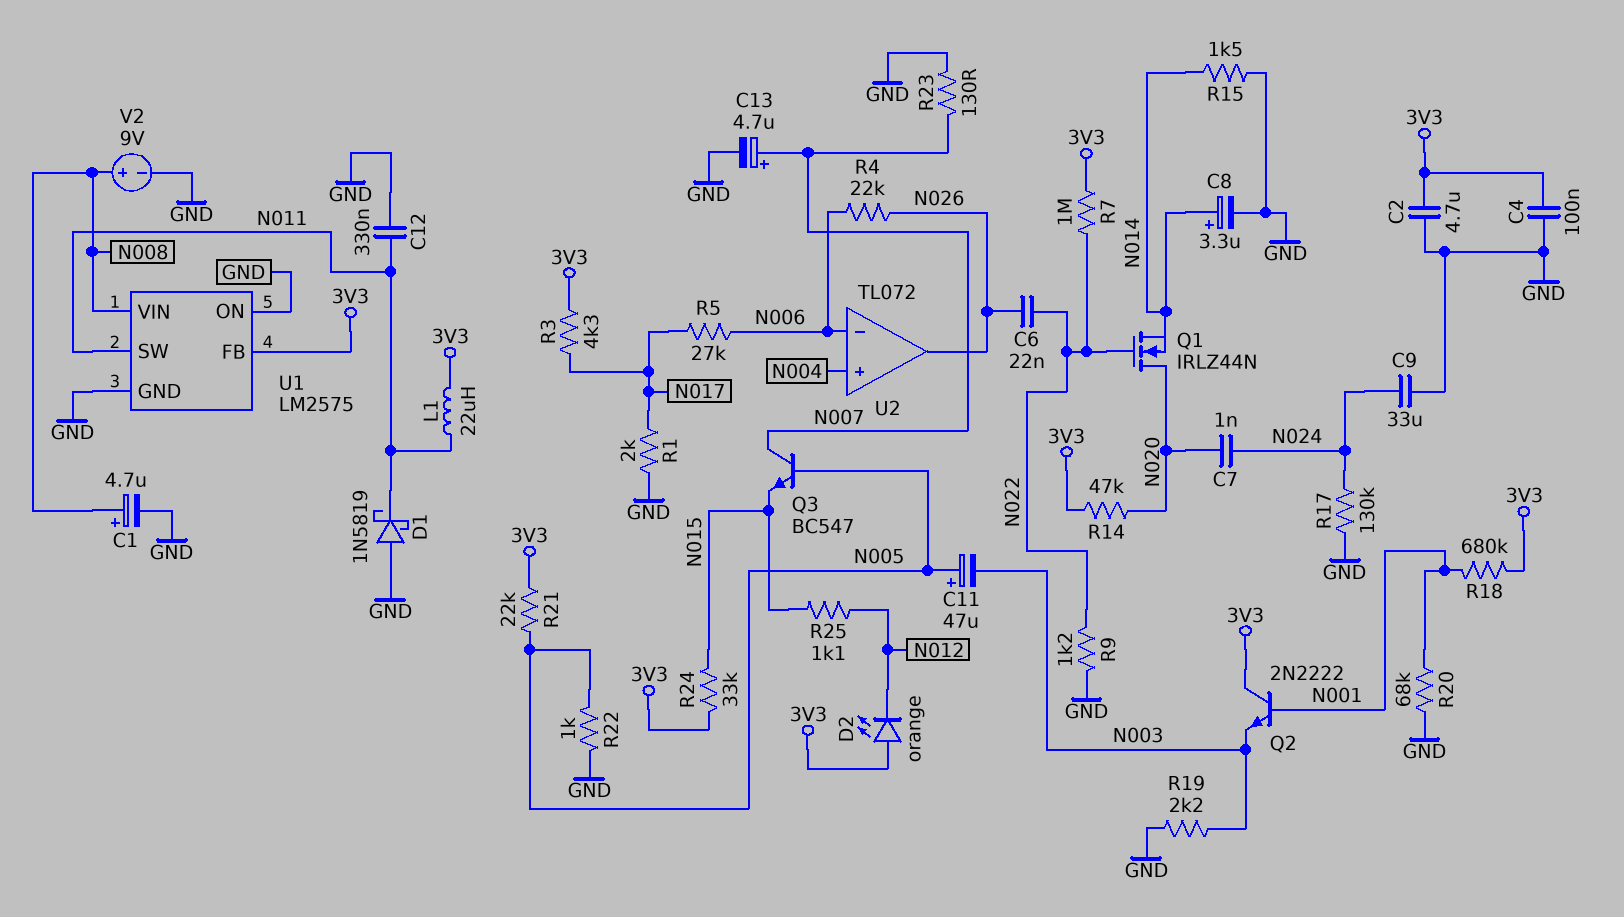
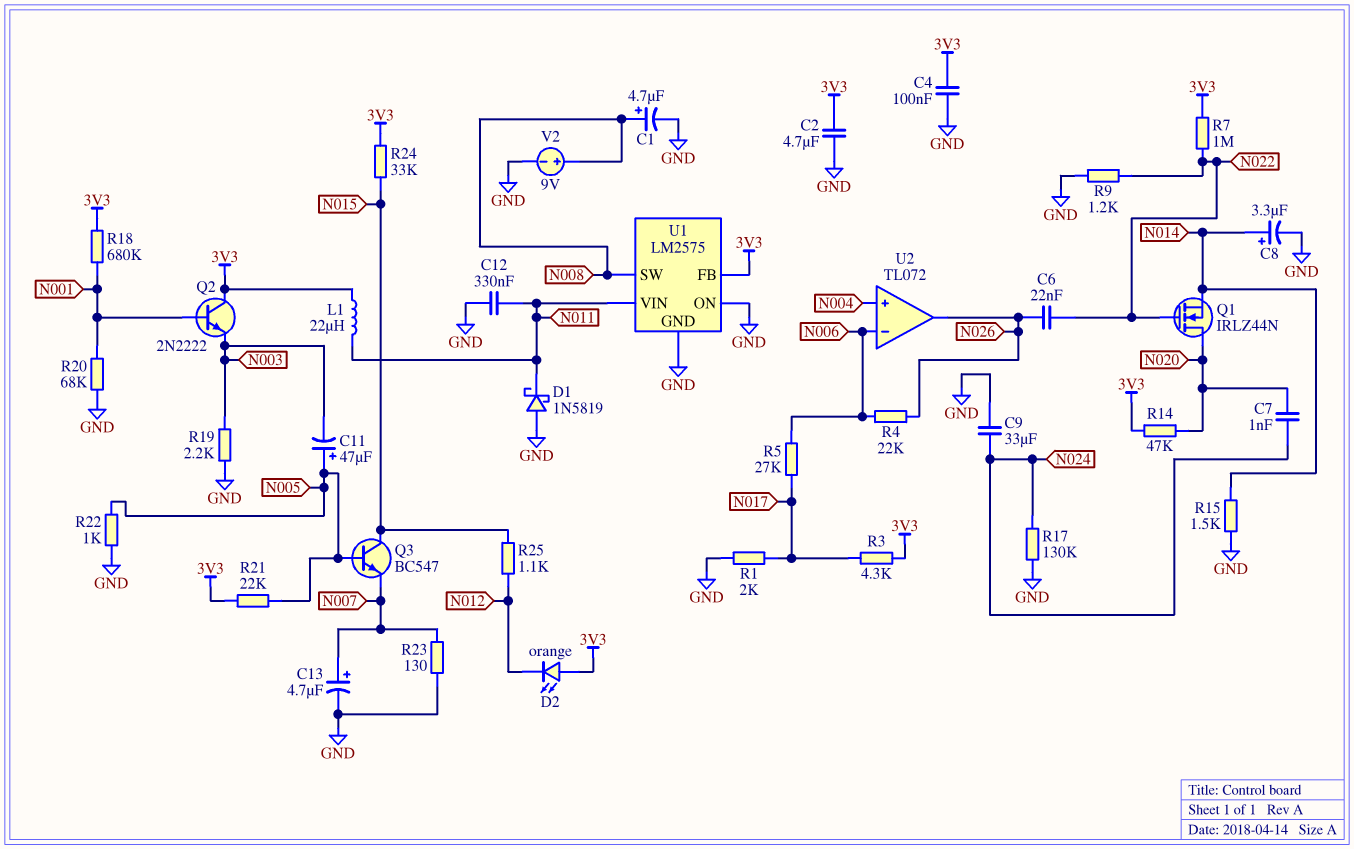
Q3: NPN BC547 (B N005, C N007, E N015) -> NPN BC547 (B N005, C N015, E N007)
U1 pin SW: N011 -> N008
U1 pin VIN: N008 -> N011

